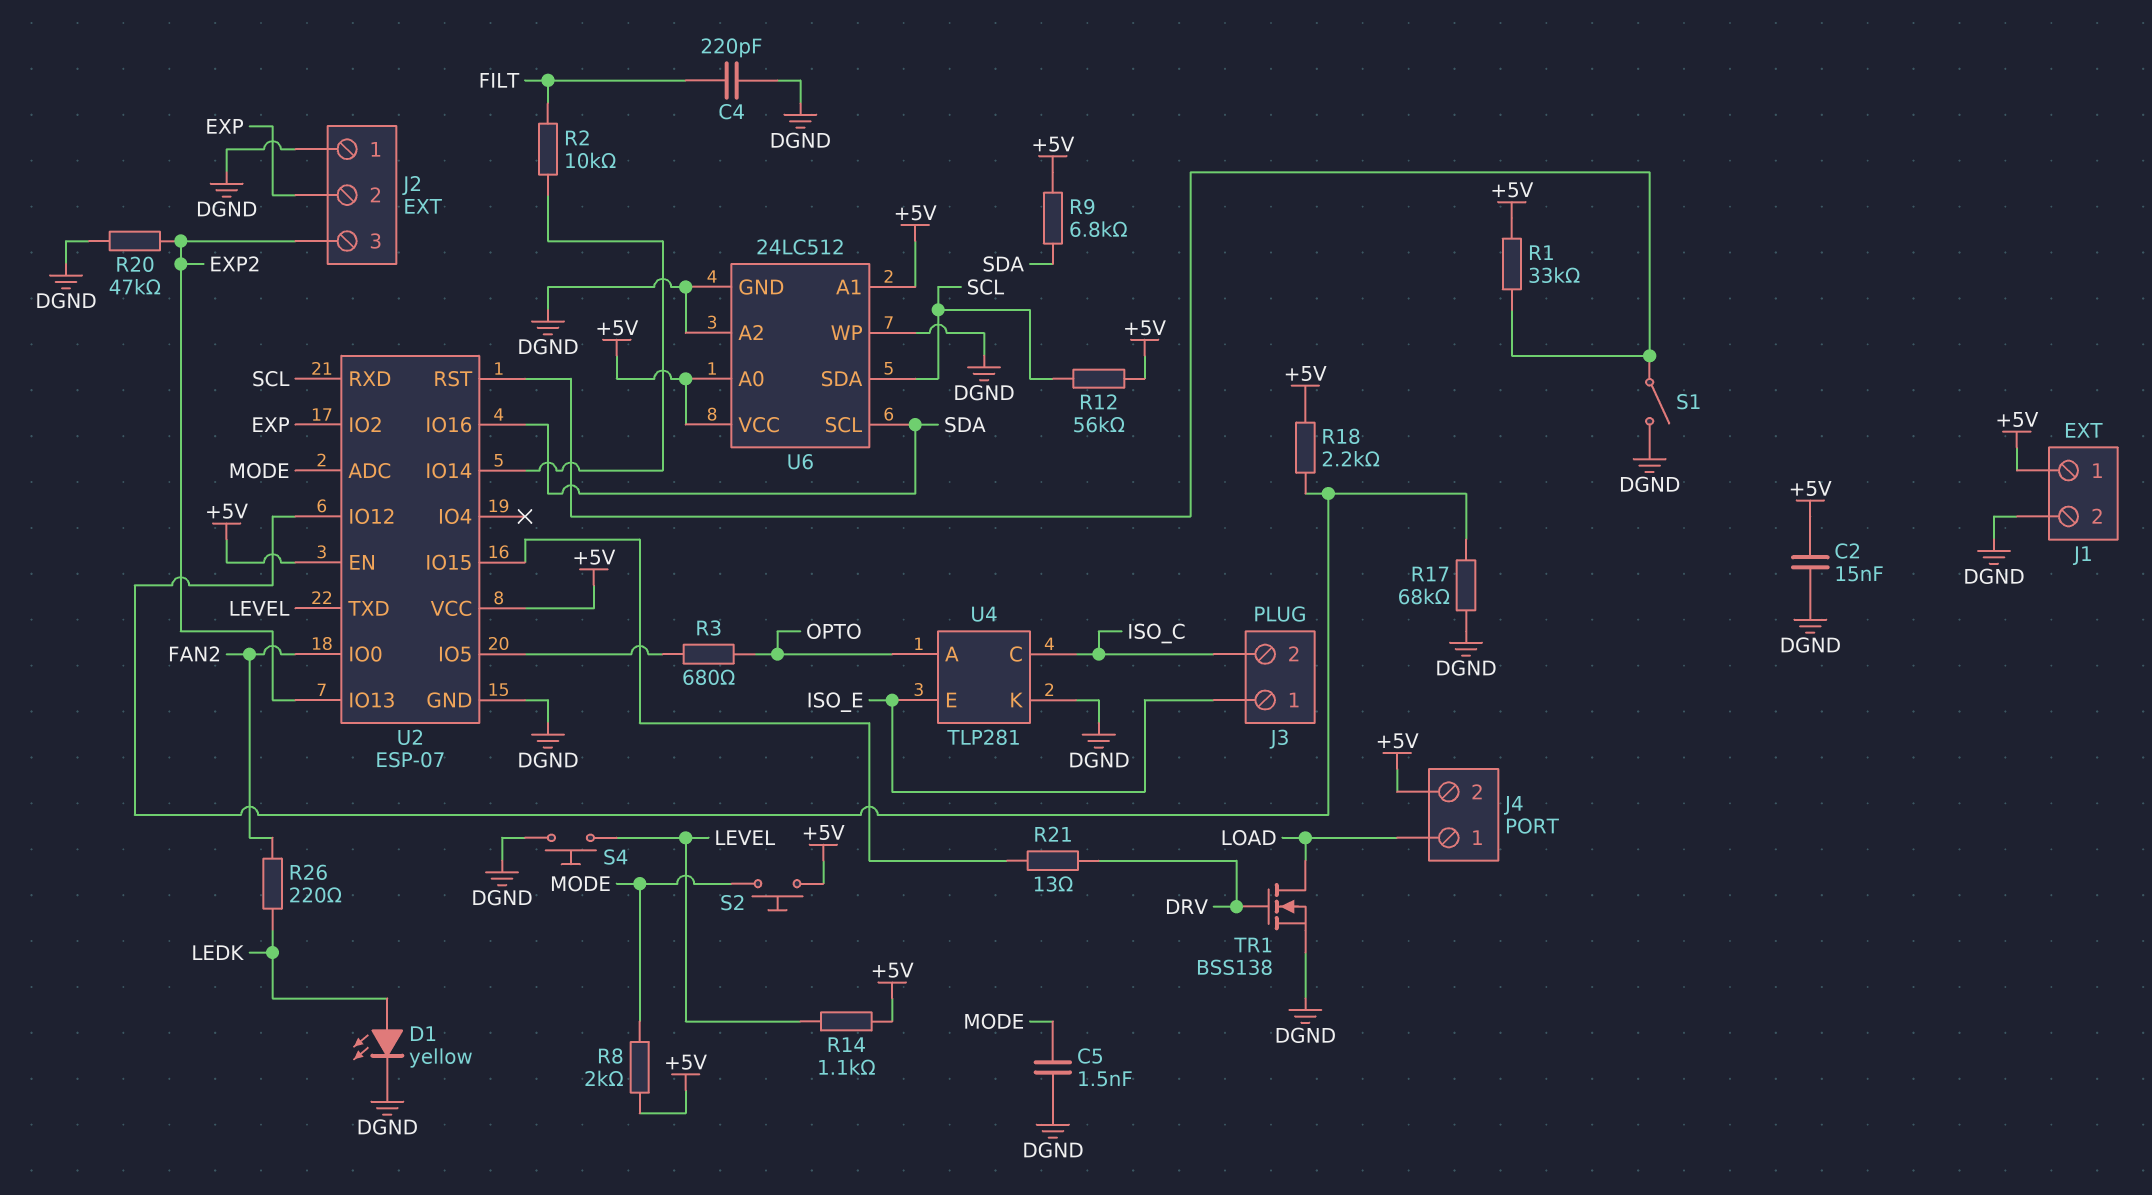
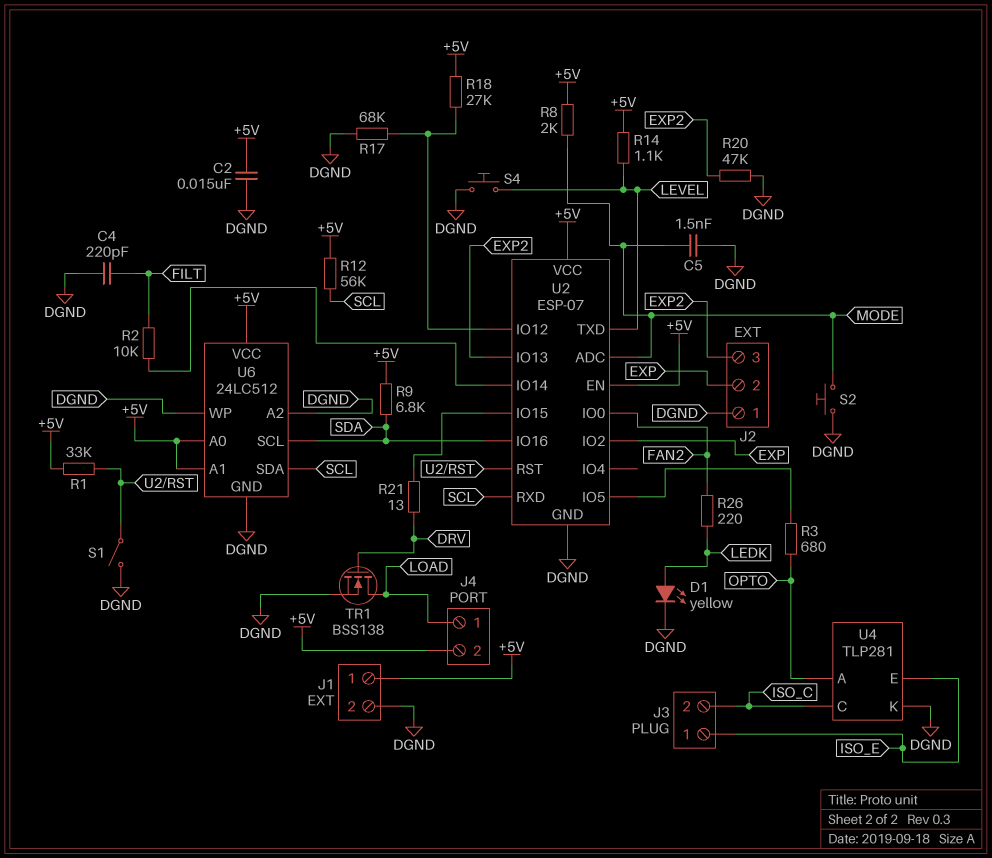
R18: 2.2k (+5V, U2/IO12) -> 27k (+5V, U2/IO12)
S2: button (+5V, MODE) -> button (DGND, MODE)

